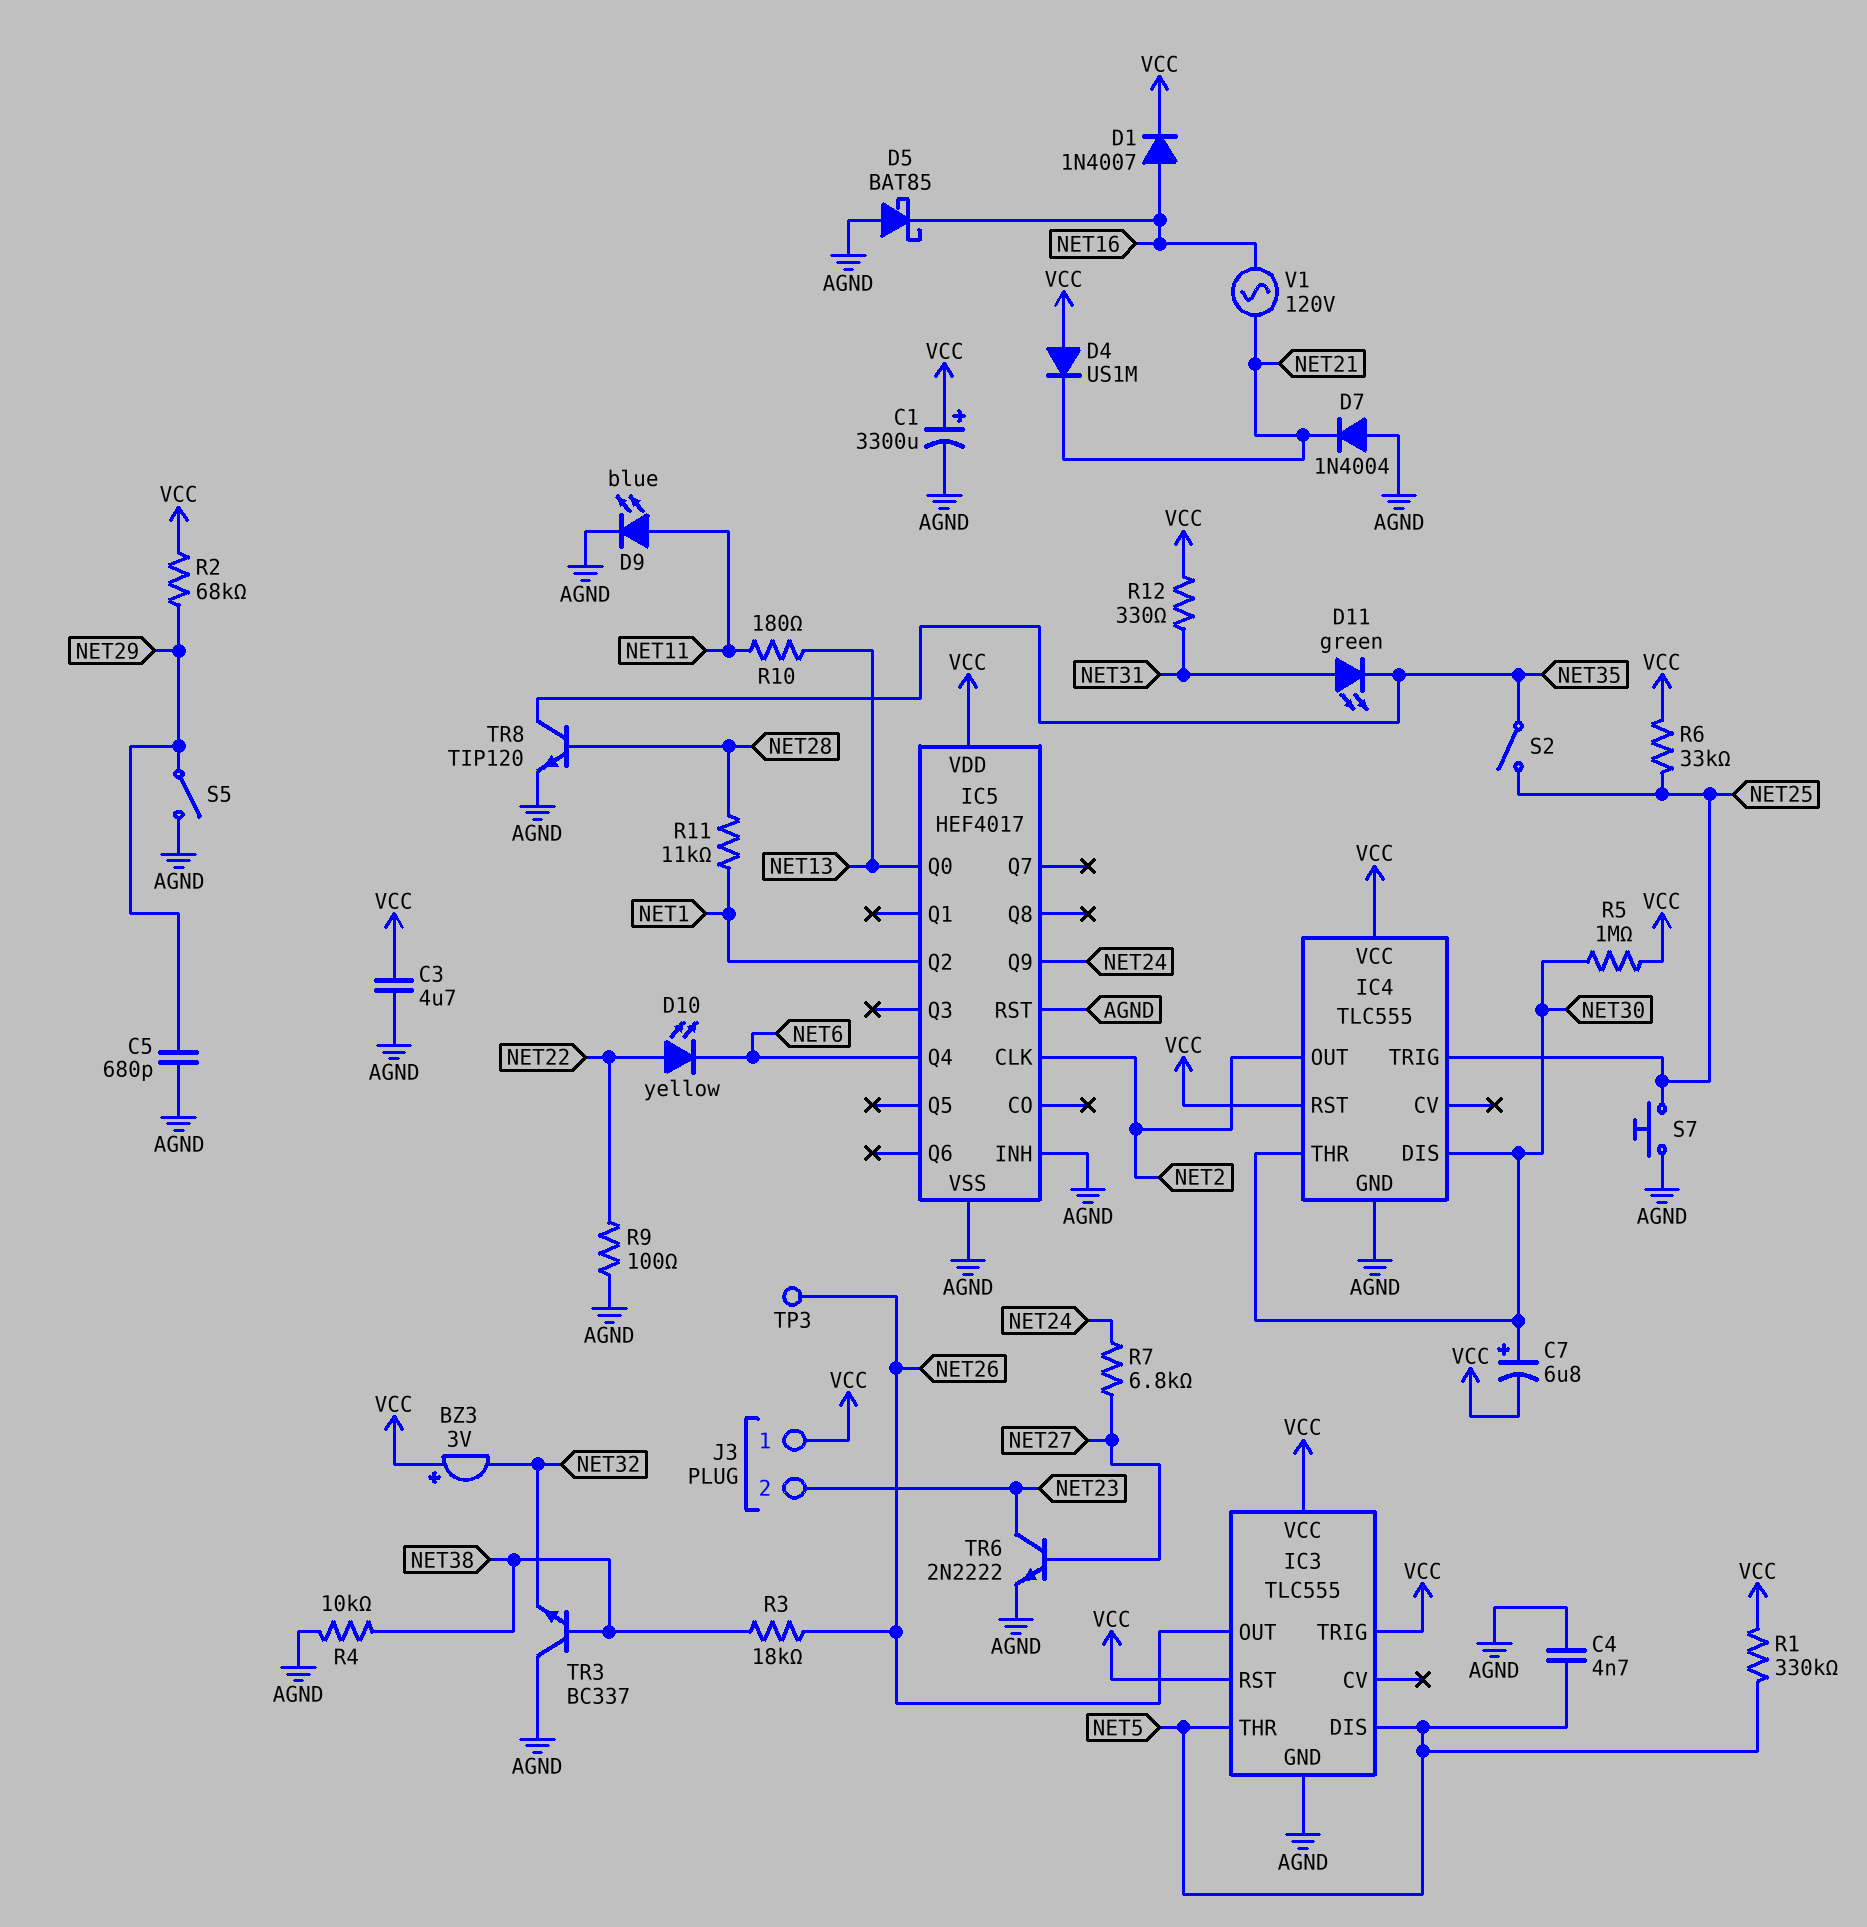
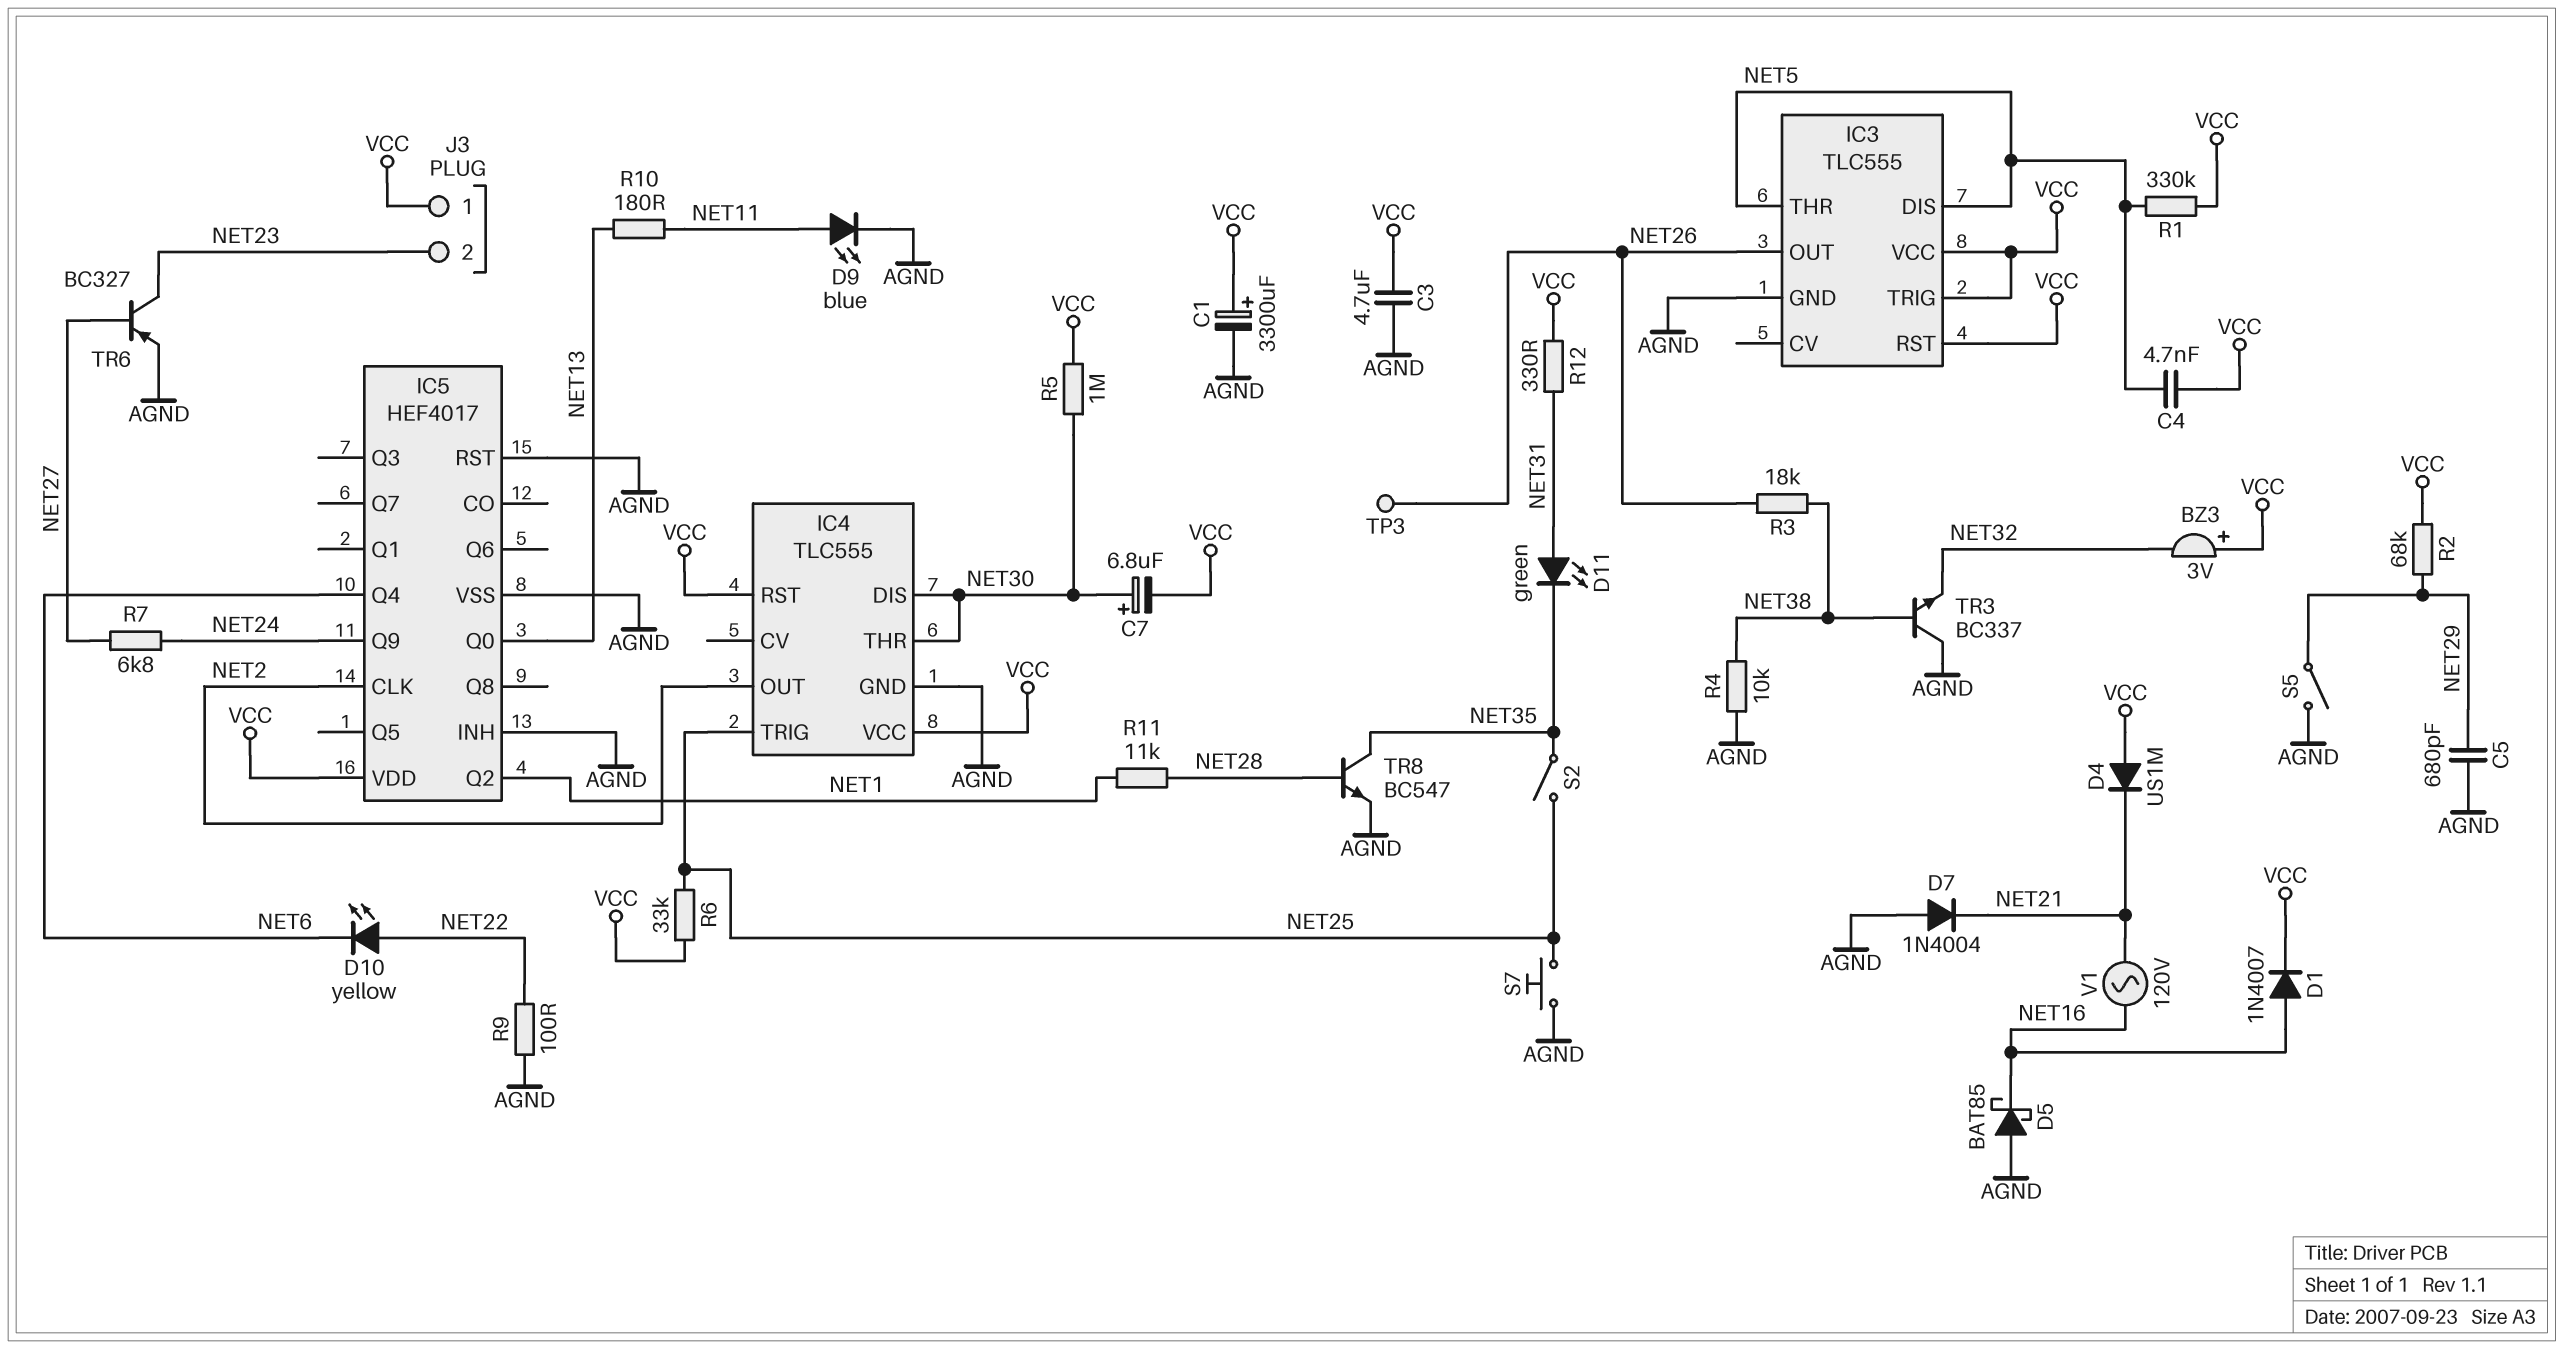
C4: 4.7nF (AGND, NET5) -> 4.7nF (NET5, VCC)
TR6: NPN 2N2222 (B NET27, C NET23, E AGND) -> PNP BC327 (B NET27, C NET23, E AGND)
TR8: NPN TIP120 (B NET28, C NET35, E AGND) -> NPN BC547 (B NET28, C NET35, E AGND)

